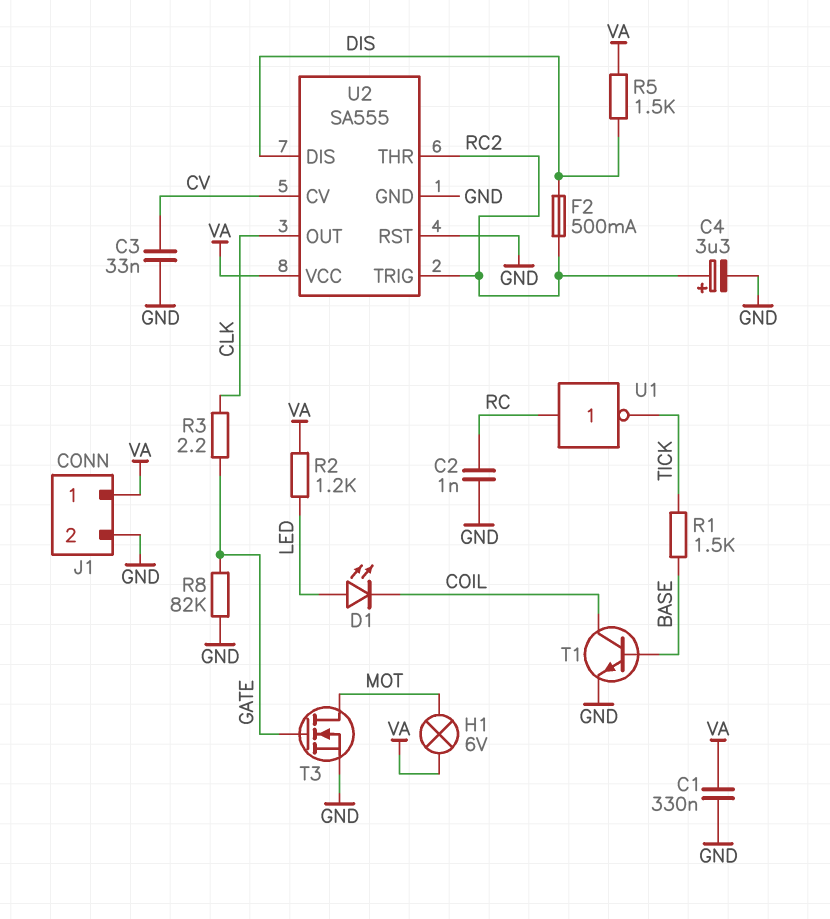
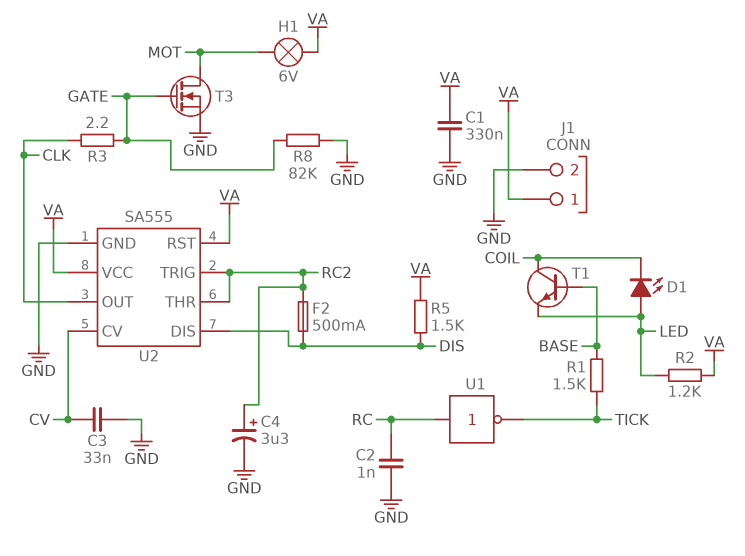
T1: NPN (B BASE, C COIL, E GND) -> NPN (B BASE, C COIL, E LED)
U2 pin RST: GND -> VA

